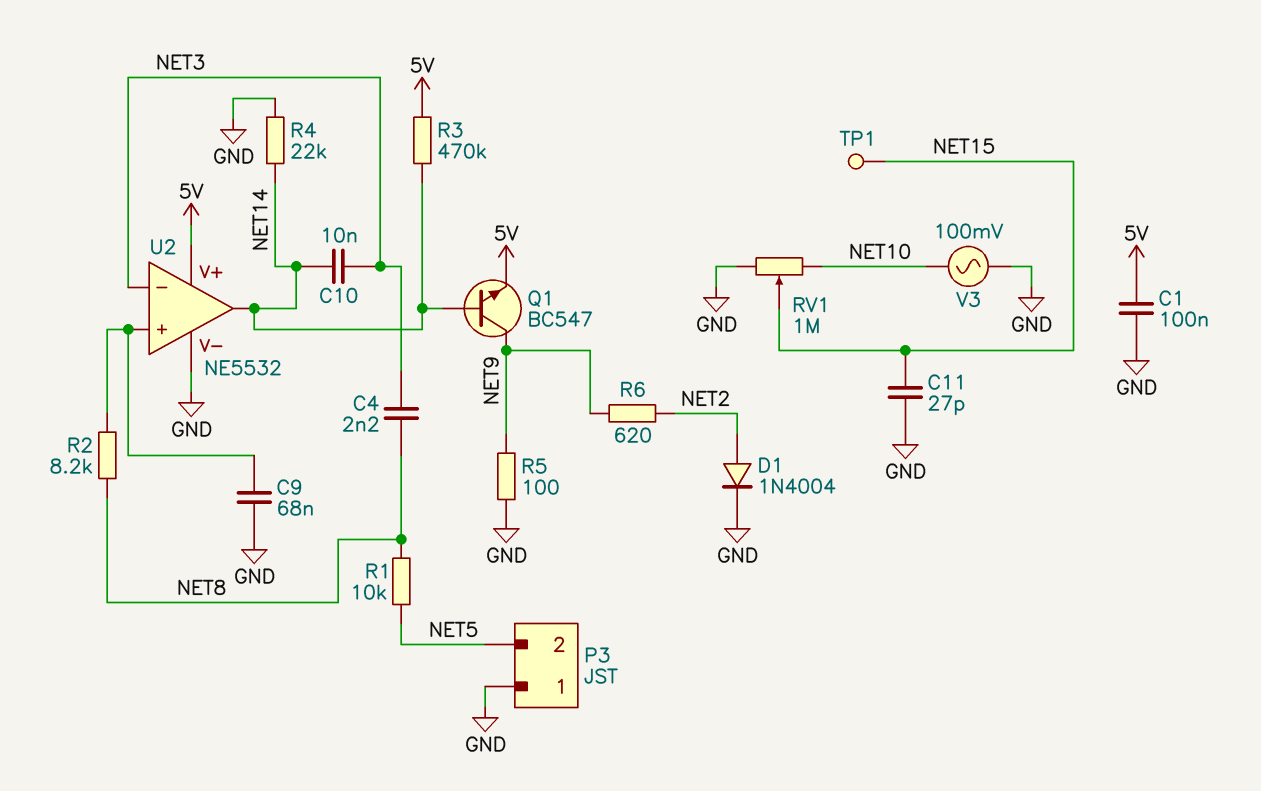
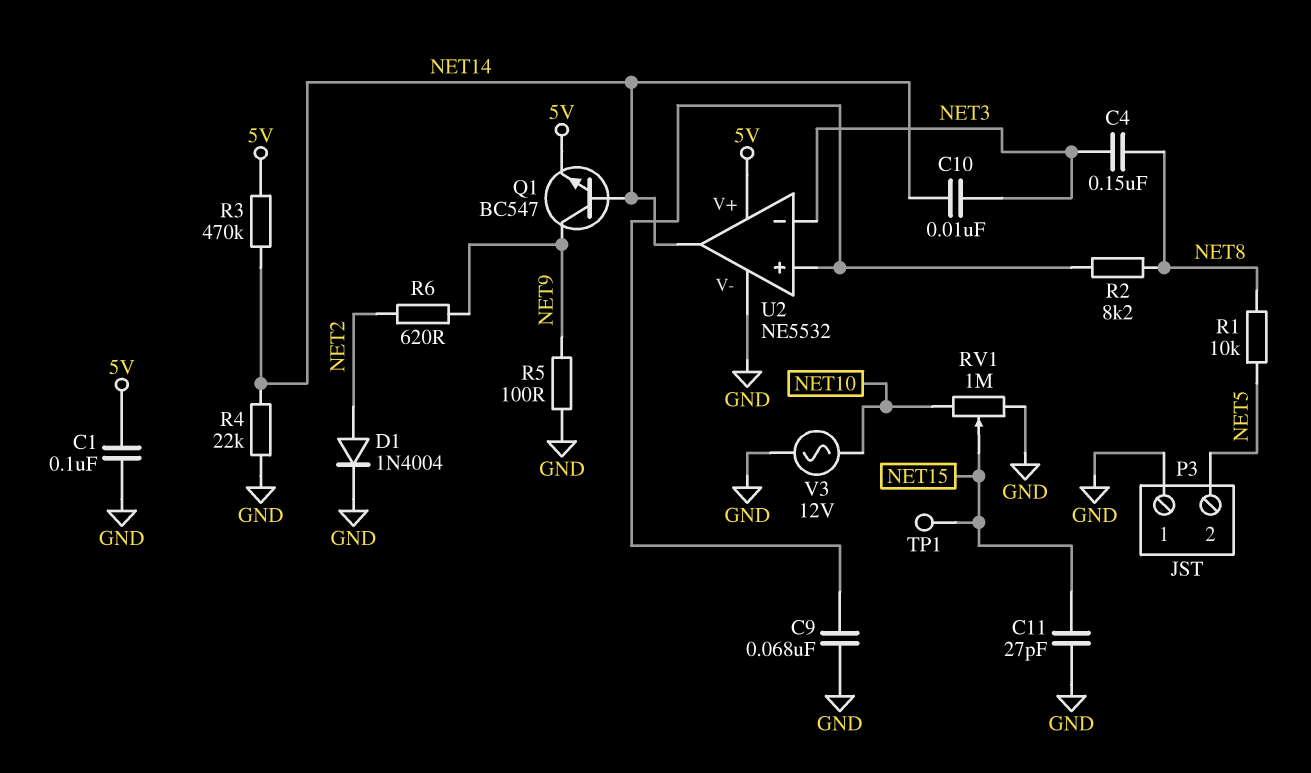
C4: 2.2nF (NET3, NET8) -> 150nF (NET3, NET8)
V3: AC 100mV (GND, NET10) -> AC 12V (GND, NET10)

